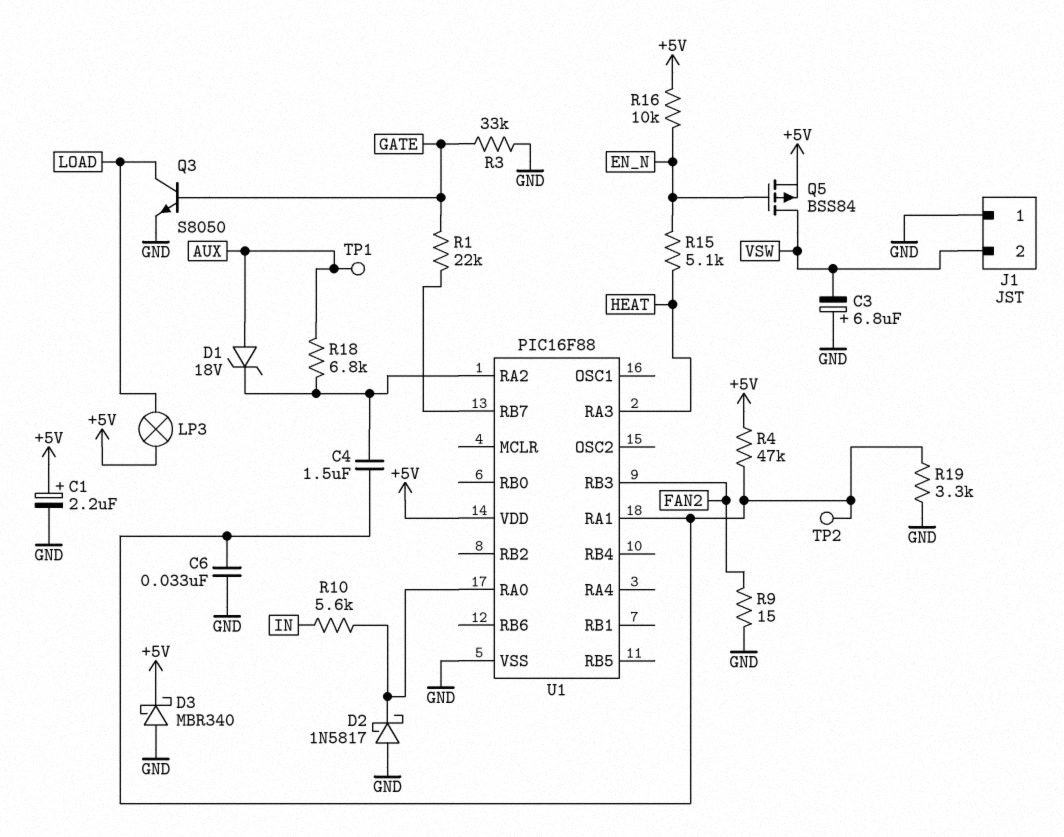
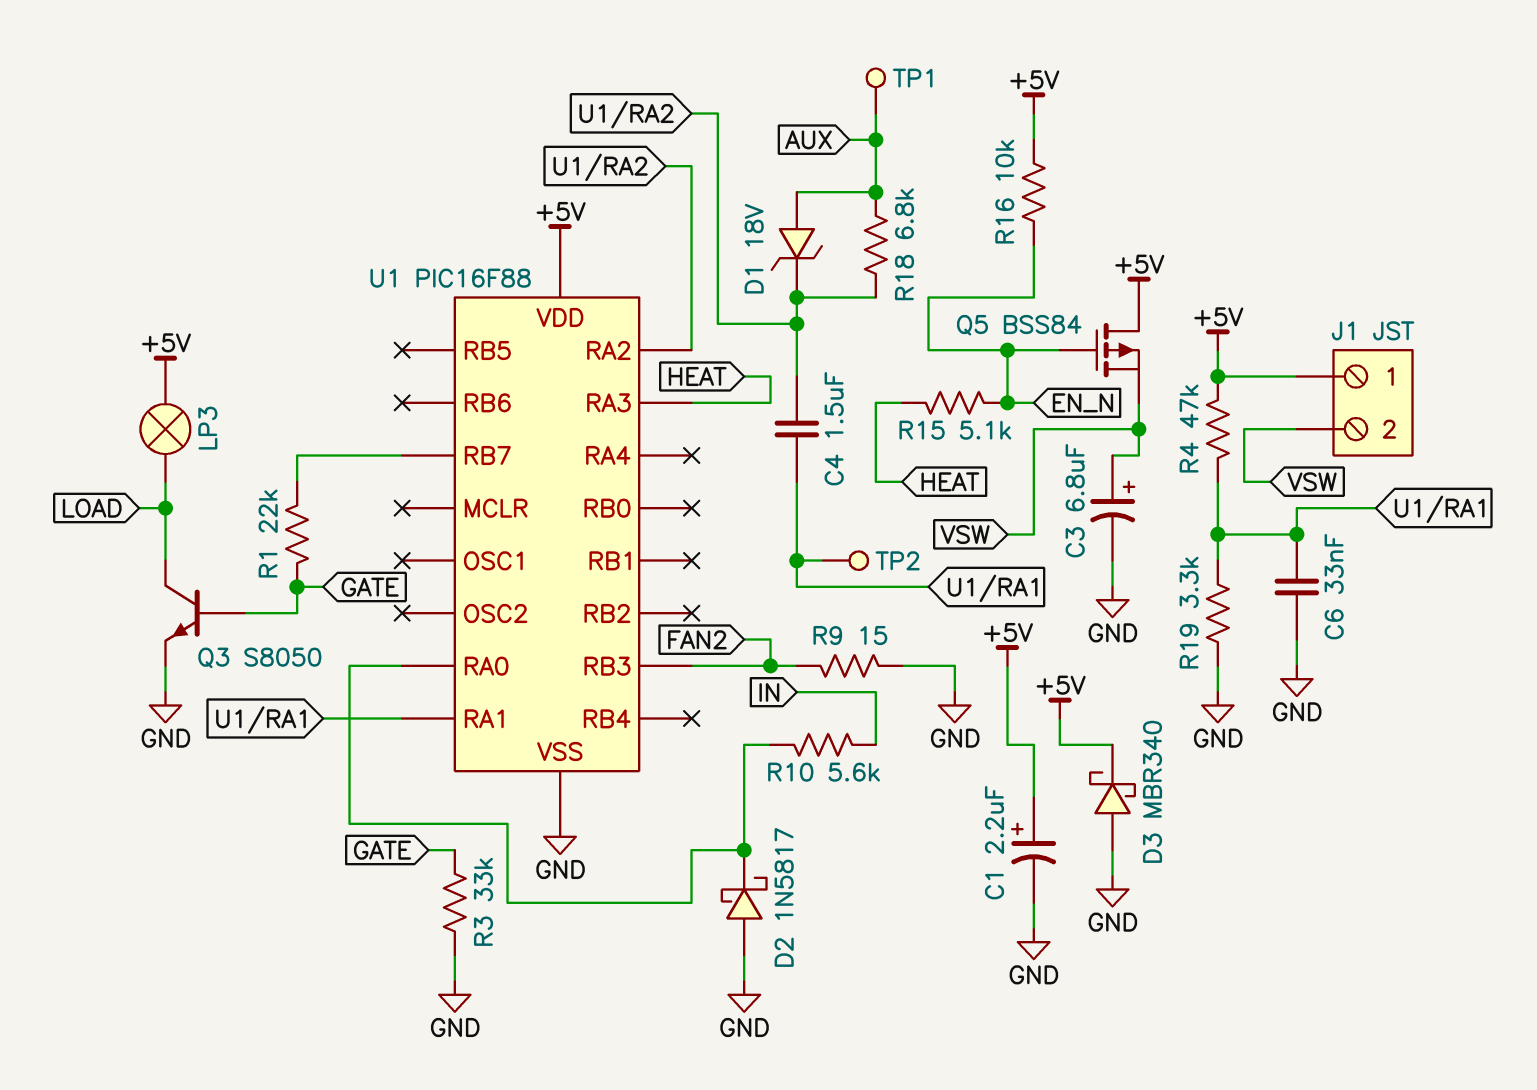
C3: 6.8uF (plus GND, minus VSW) -> 6.8uF (plus VSW, minus GND)
J1 pin 1: GND -> +5V
Q5: PMOS BSS84 (G EN_N, D VSW, S +5V) -> PMOS BSS84 (G EN_N, D +5V, S VSW)

